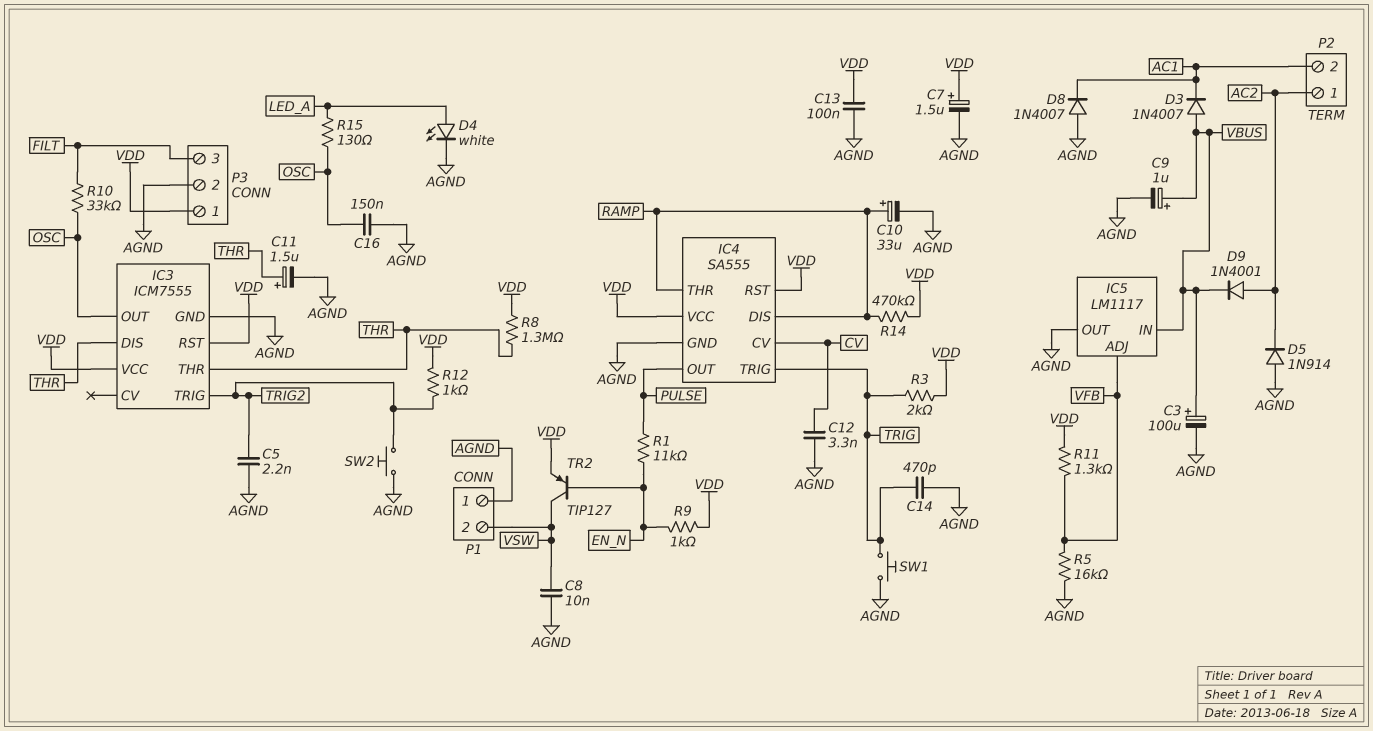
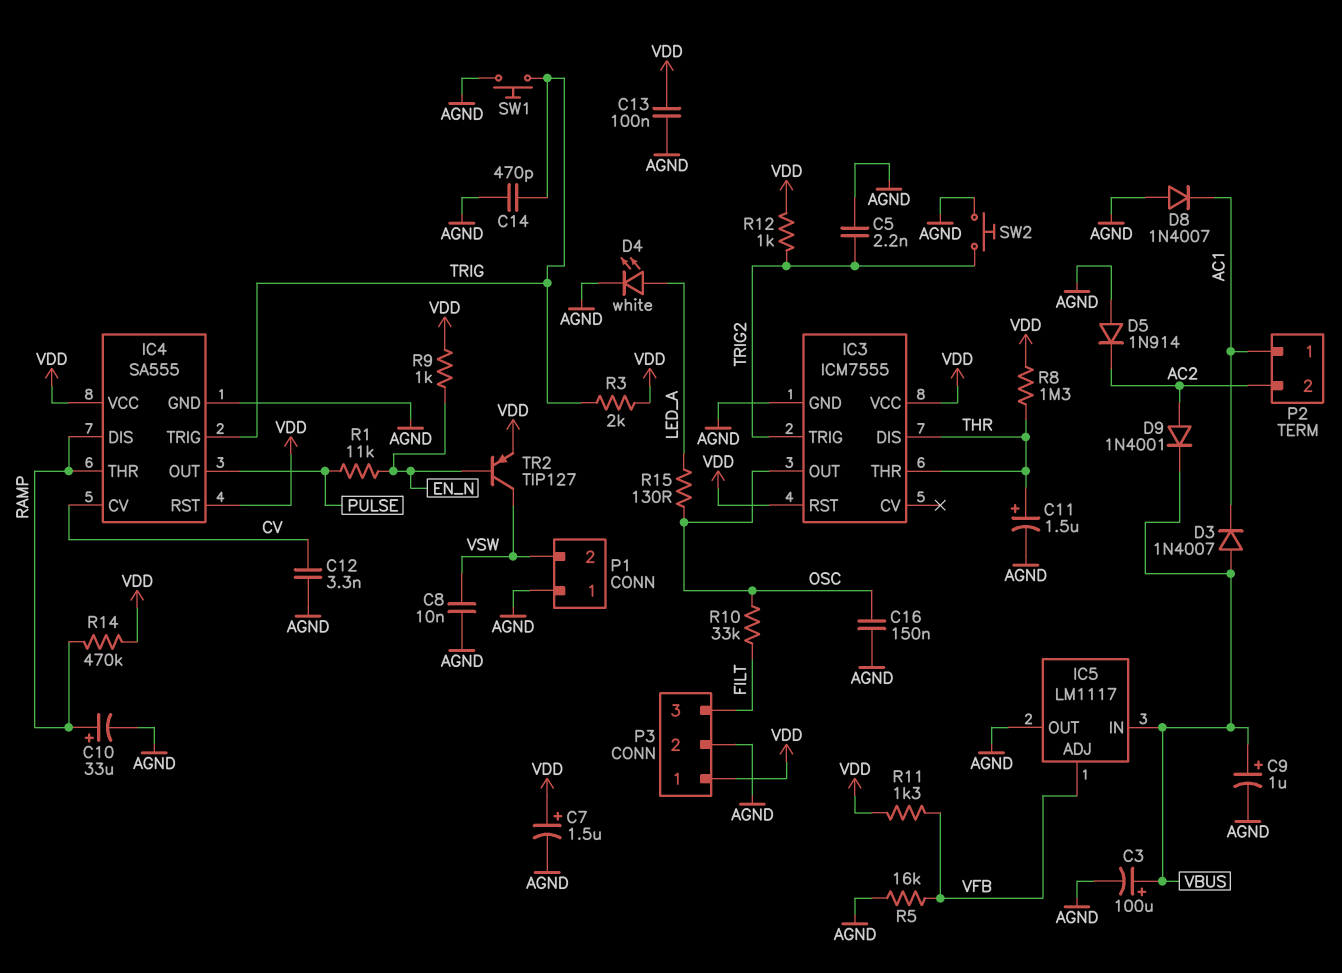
P2 pin 1: AC2 -> AC1
P2 pin 2: AC1 -> AC2

